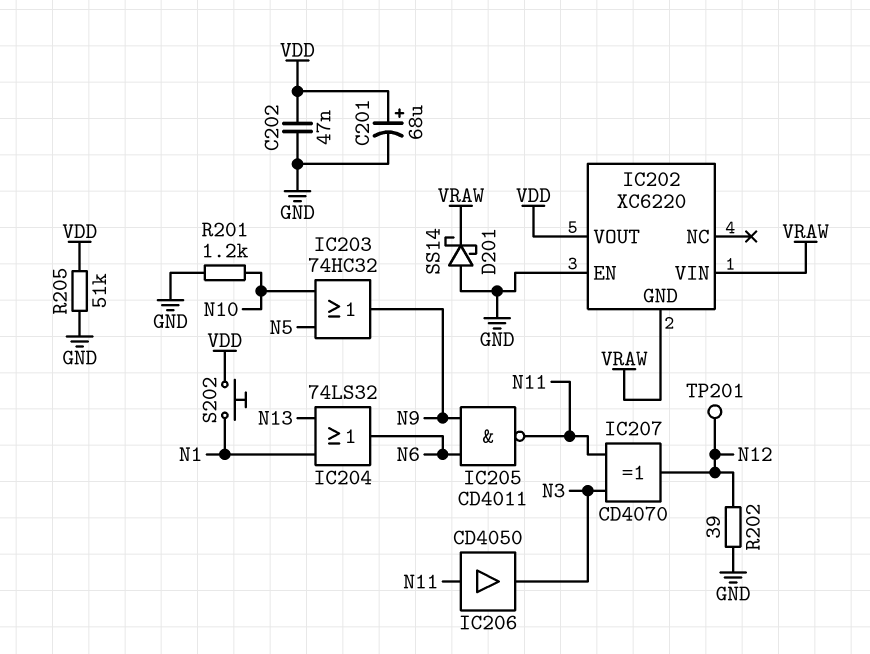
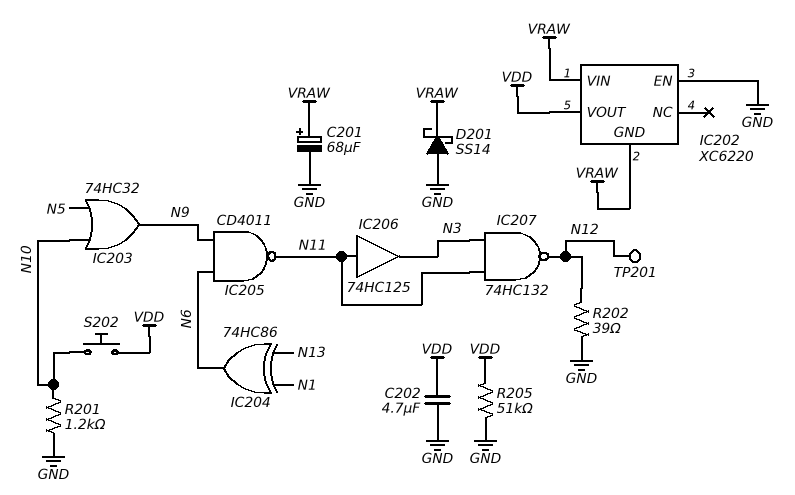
C201: 68uF (plus VDD, minus GND) -> 68uF (plus VRAW, minus GND)
C202: 47nF (GND, VDD) -> 4.7uF (GND, VDD)
IC204: OR 74LS32 (in N1, in N13, out N6) -> XOR 74HC86 (in N1, in N13, out N6)
IC206: buffer CD4050 (in N11, out N3) -> buffer 74HC125 (in N11, out N3)
IC207: XOR CD4070 (in N3, in N11, out N12) -> NAND 74HC132 (in N3, in N11, out N12)
S202: button (N1, VDD) -> button (N10, VDD)

